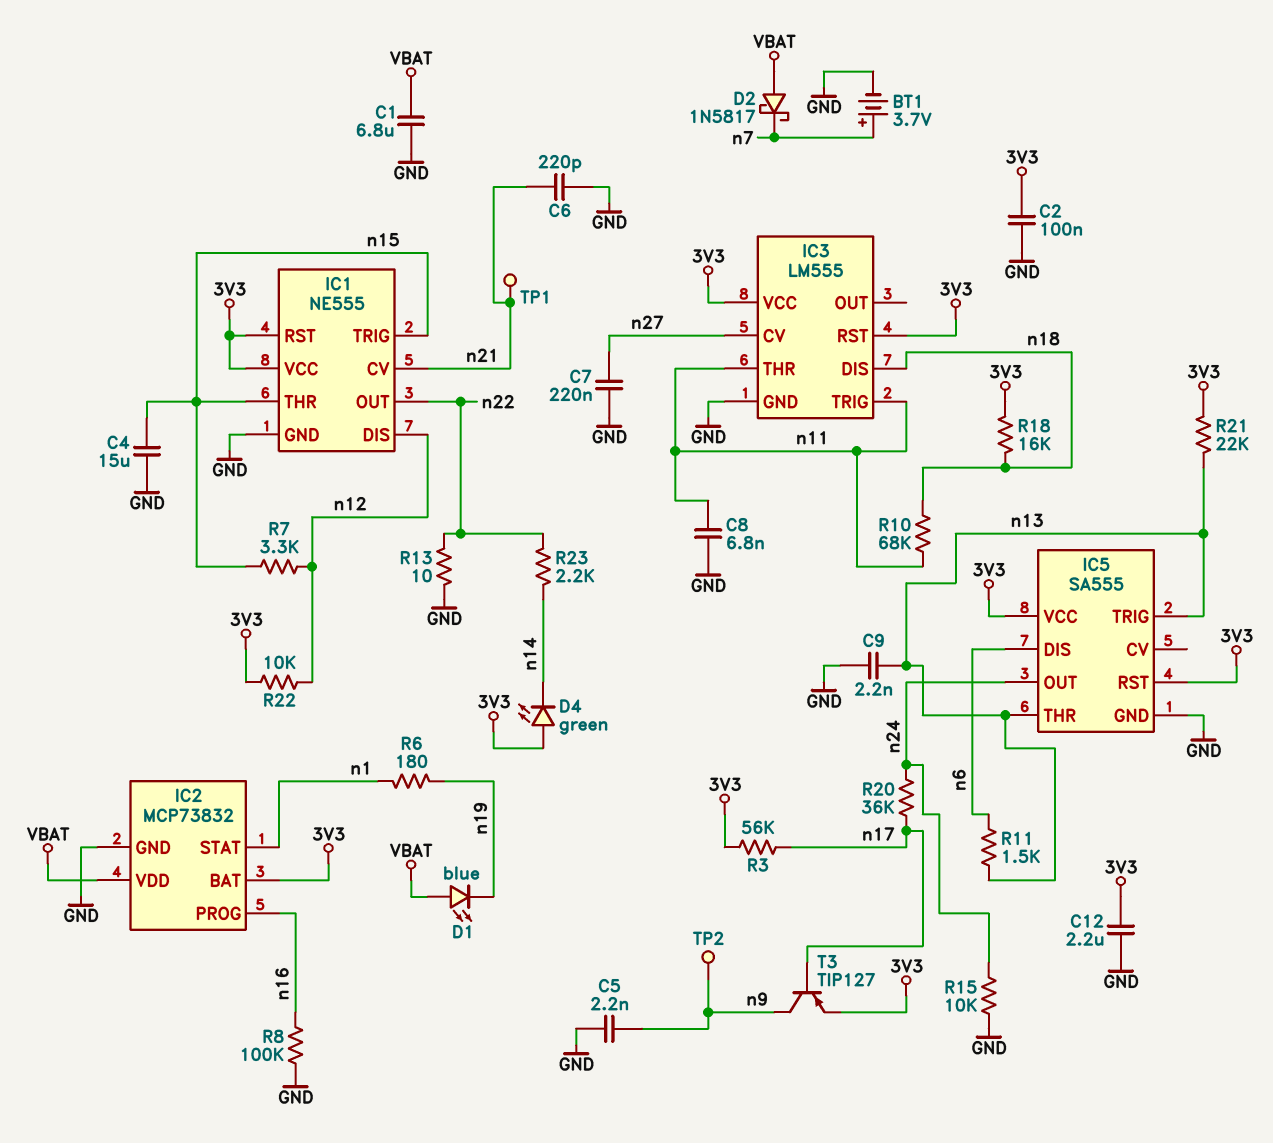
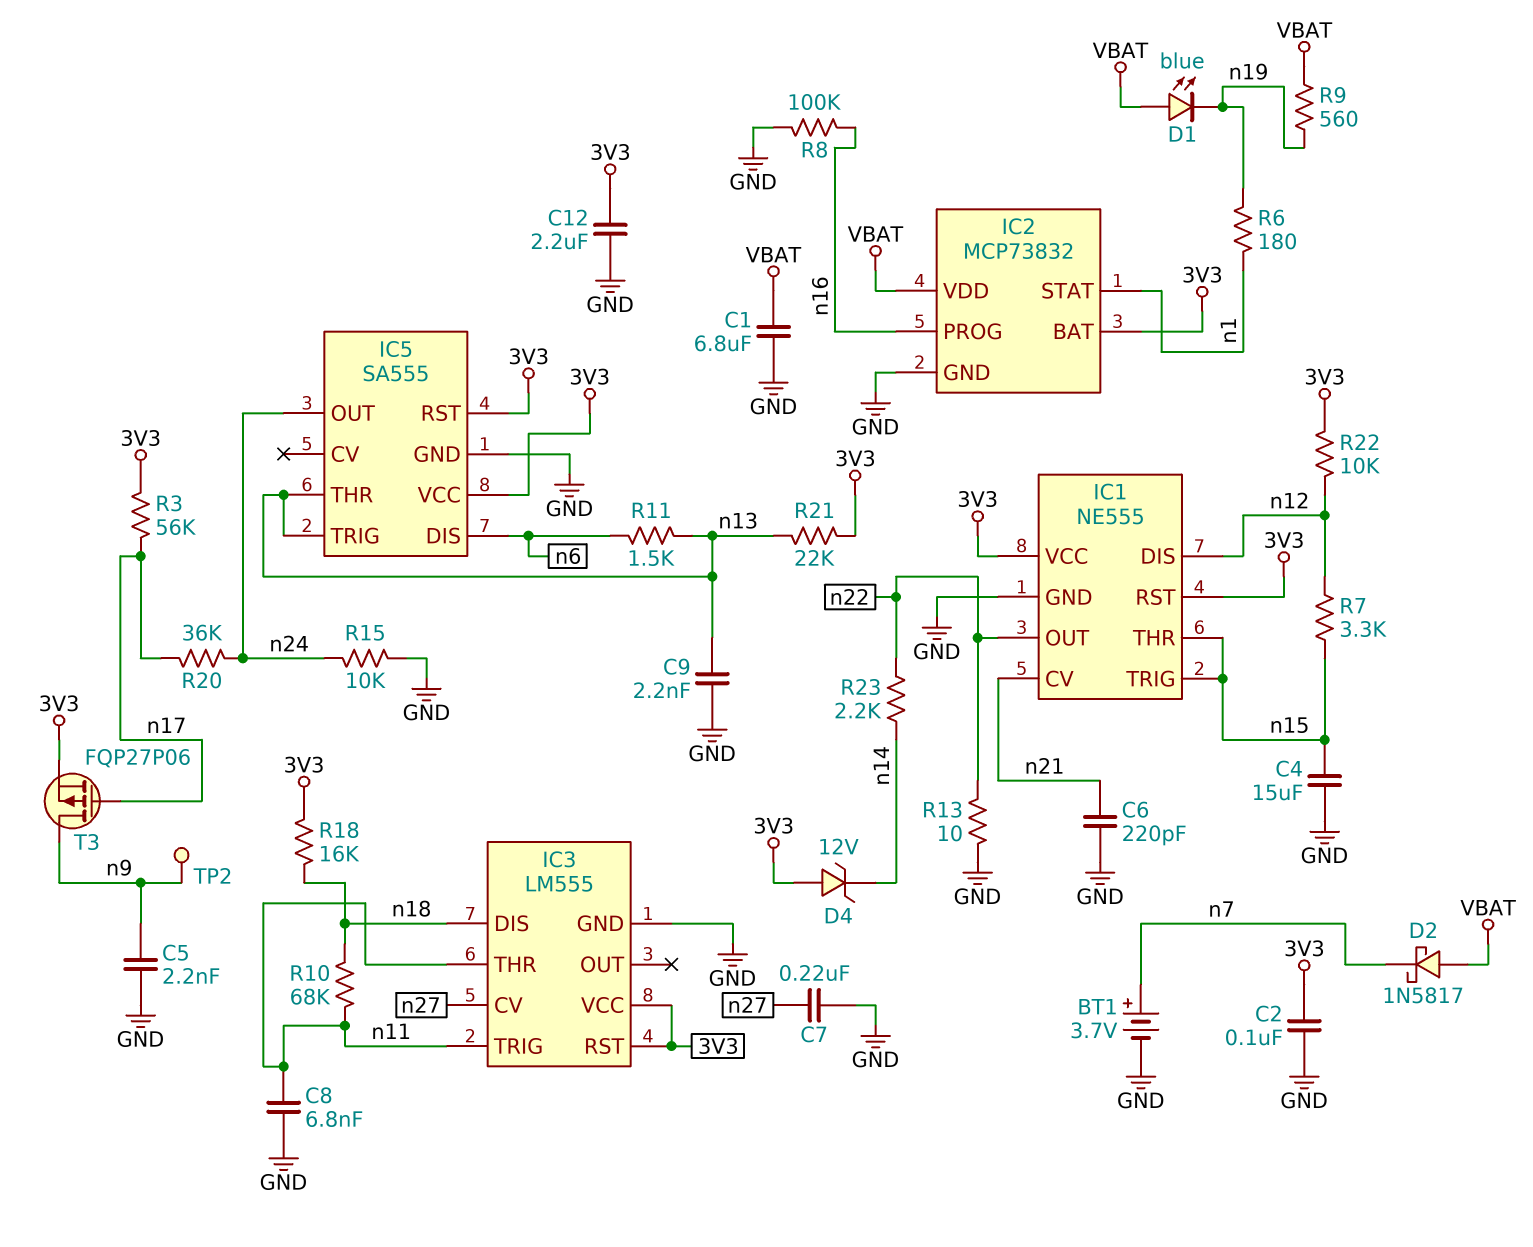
D4: LED green (A 3V3, K n14) -> zener 12V (A 3V3, K n14)
R9: none -> 560 (VBAT, n19)
T3: PNP TIP127 (B n17, C n9, E 3V3) -> PMOS FQP27P06 (G n17, D n9, S 3V3)
TP1: test point (n21) -> none

